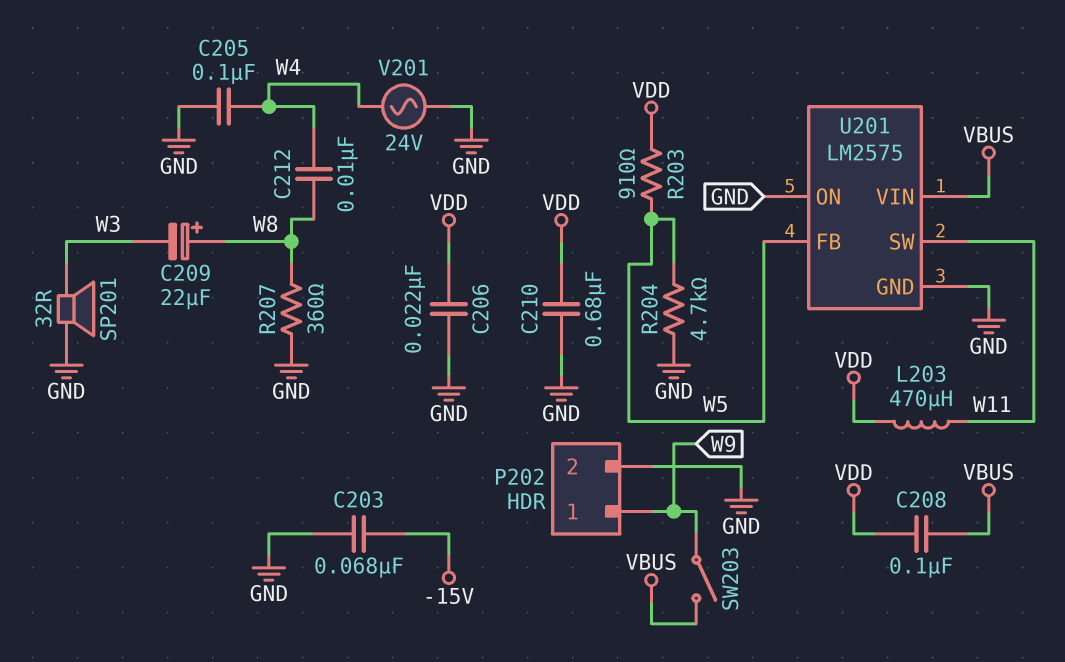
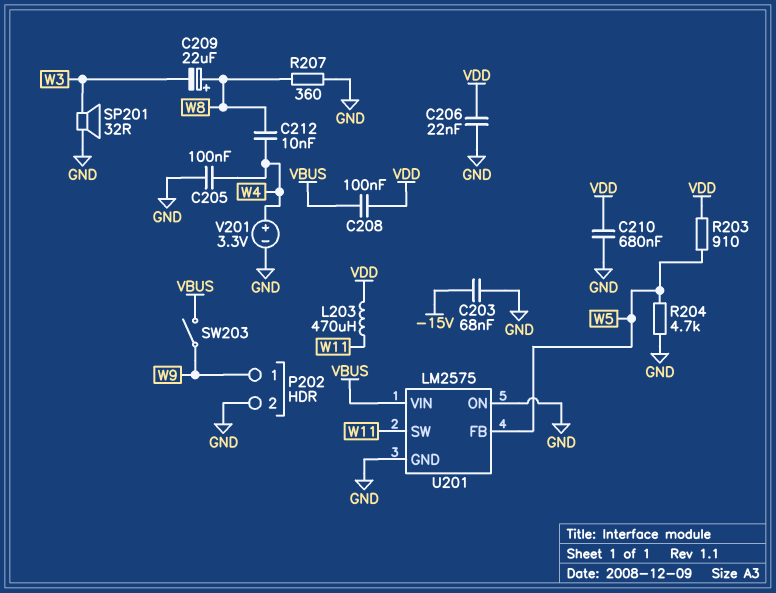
V201: AC 24V (GND, W4) -> 3.3V (plus W4, minus GND)

